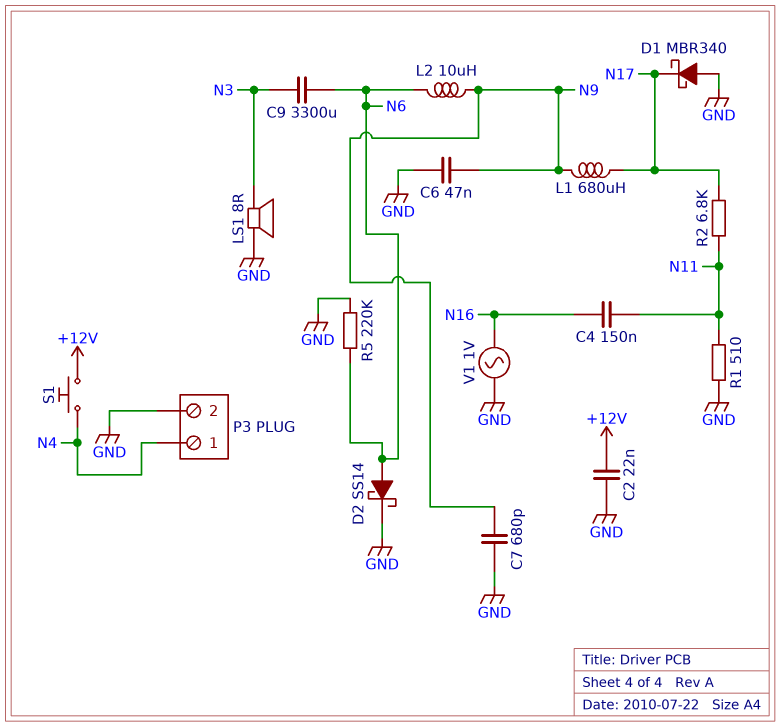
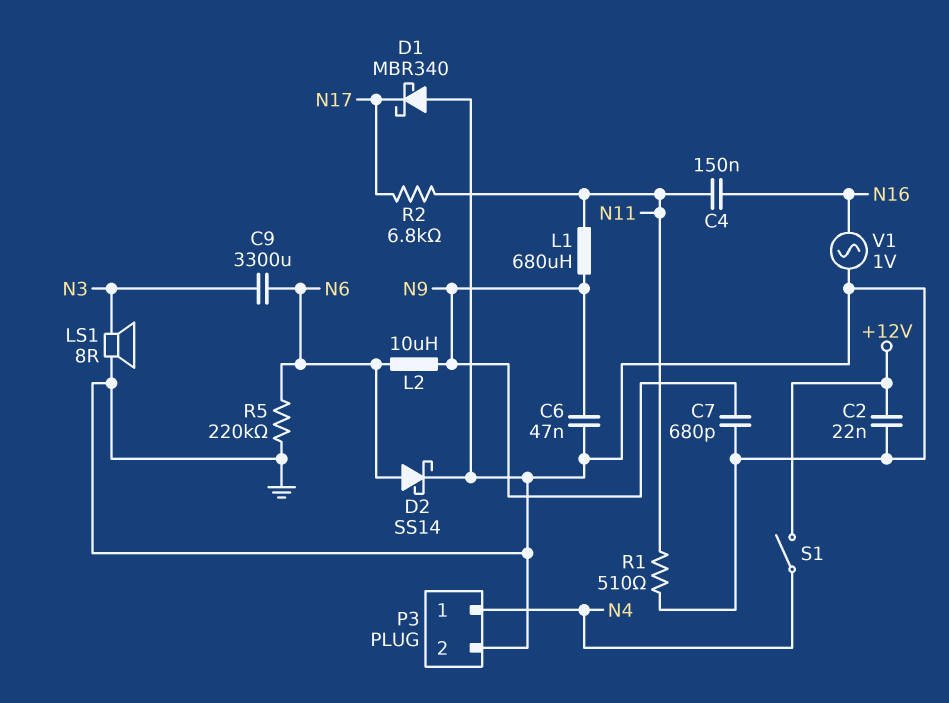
L1: 680uH (N9, N17) -> 680uH (N9, N11)
S1: button (+12V, N4) -> switch (+12V, N4)

